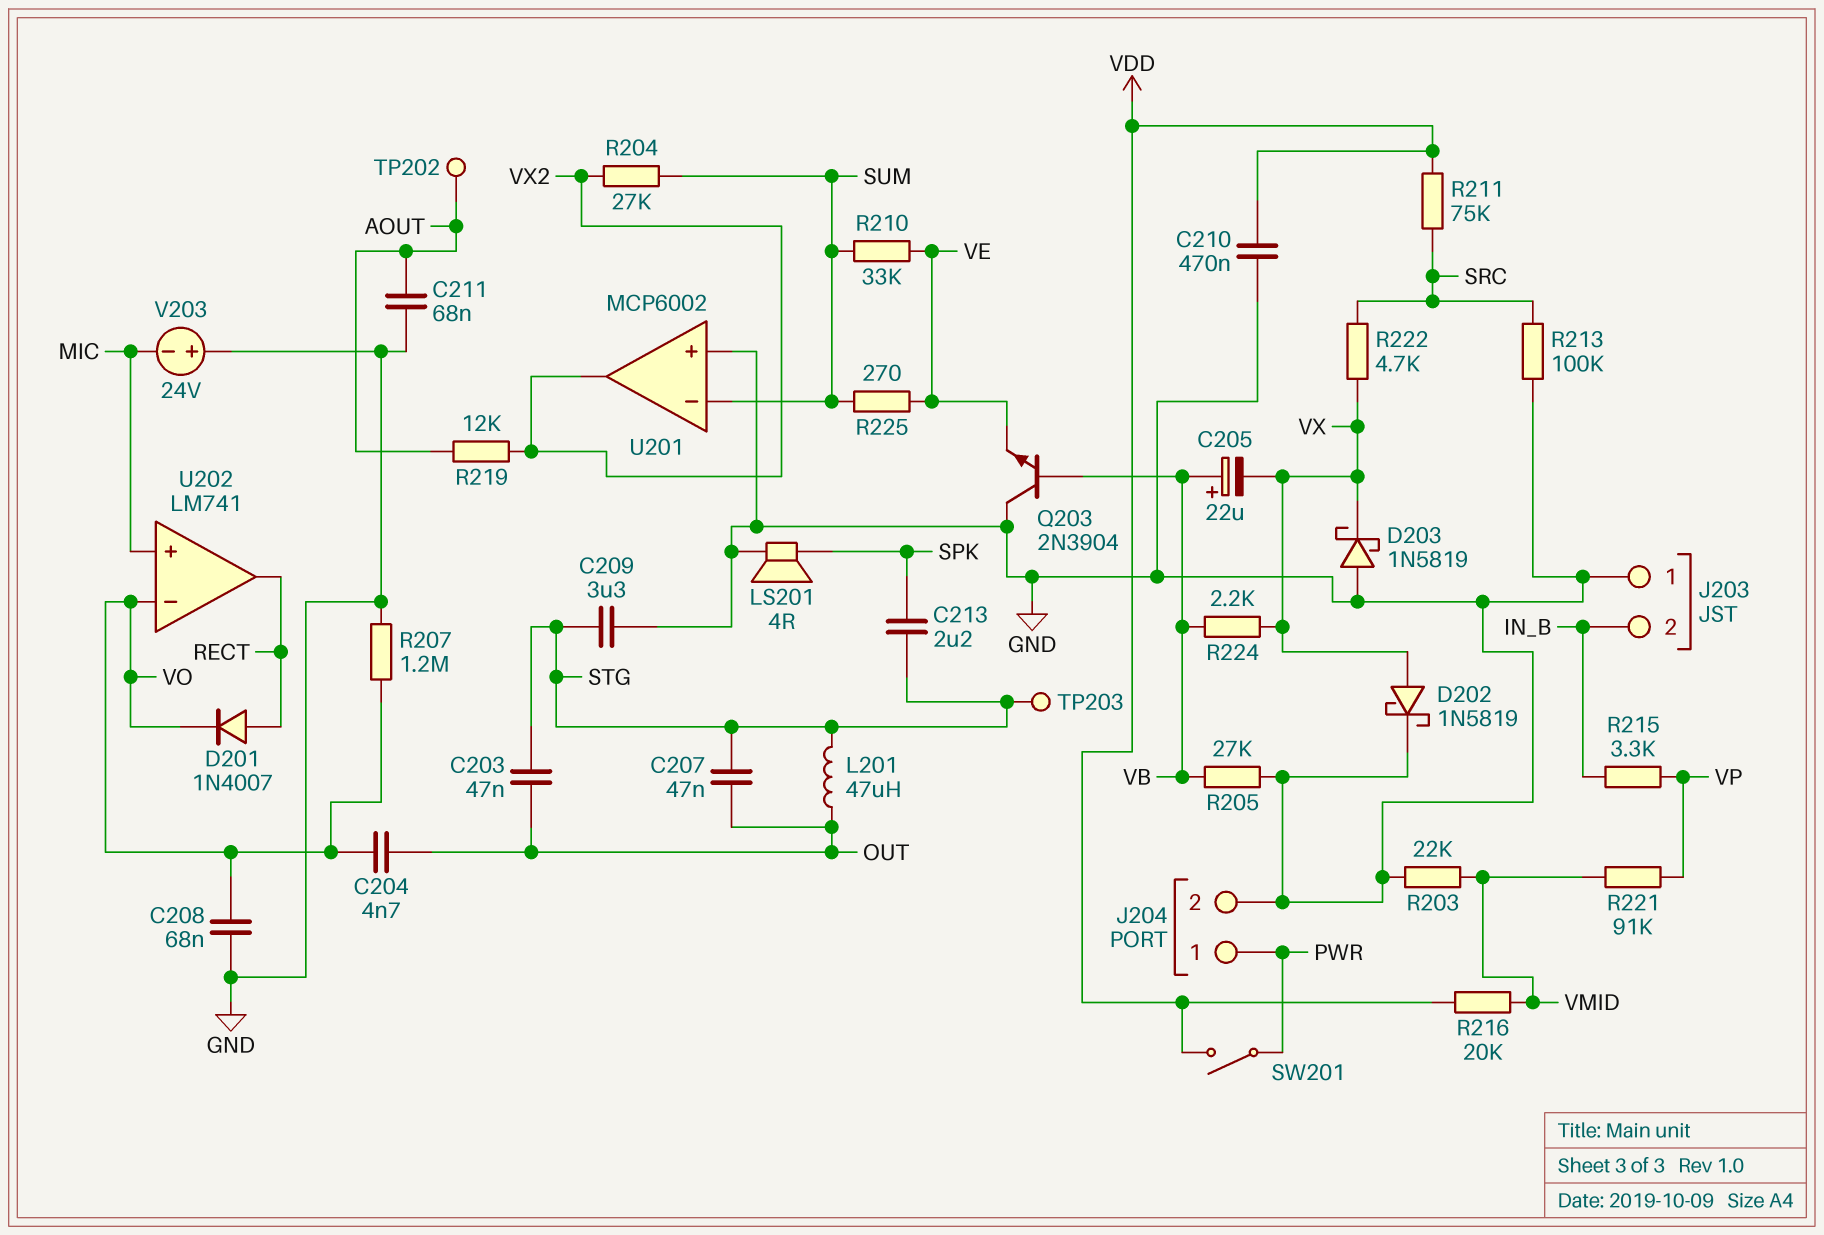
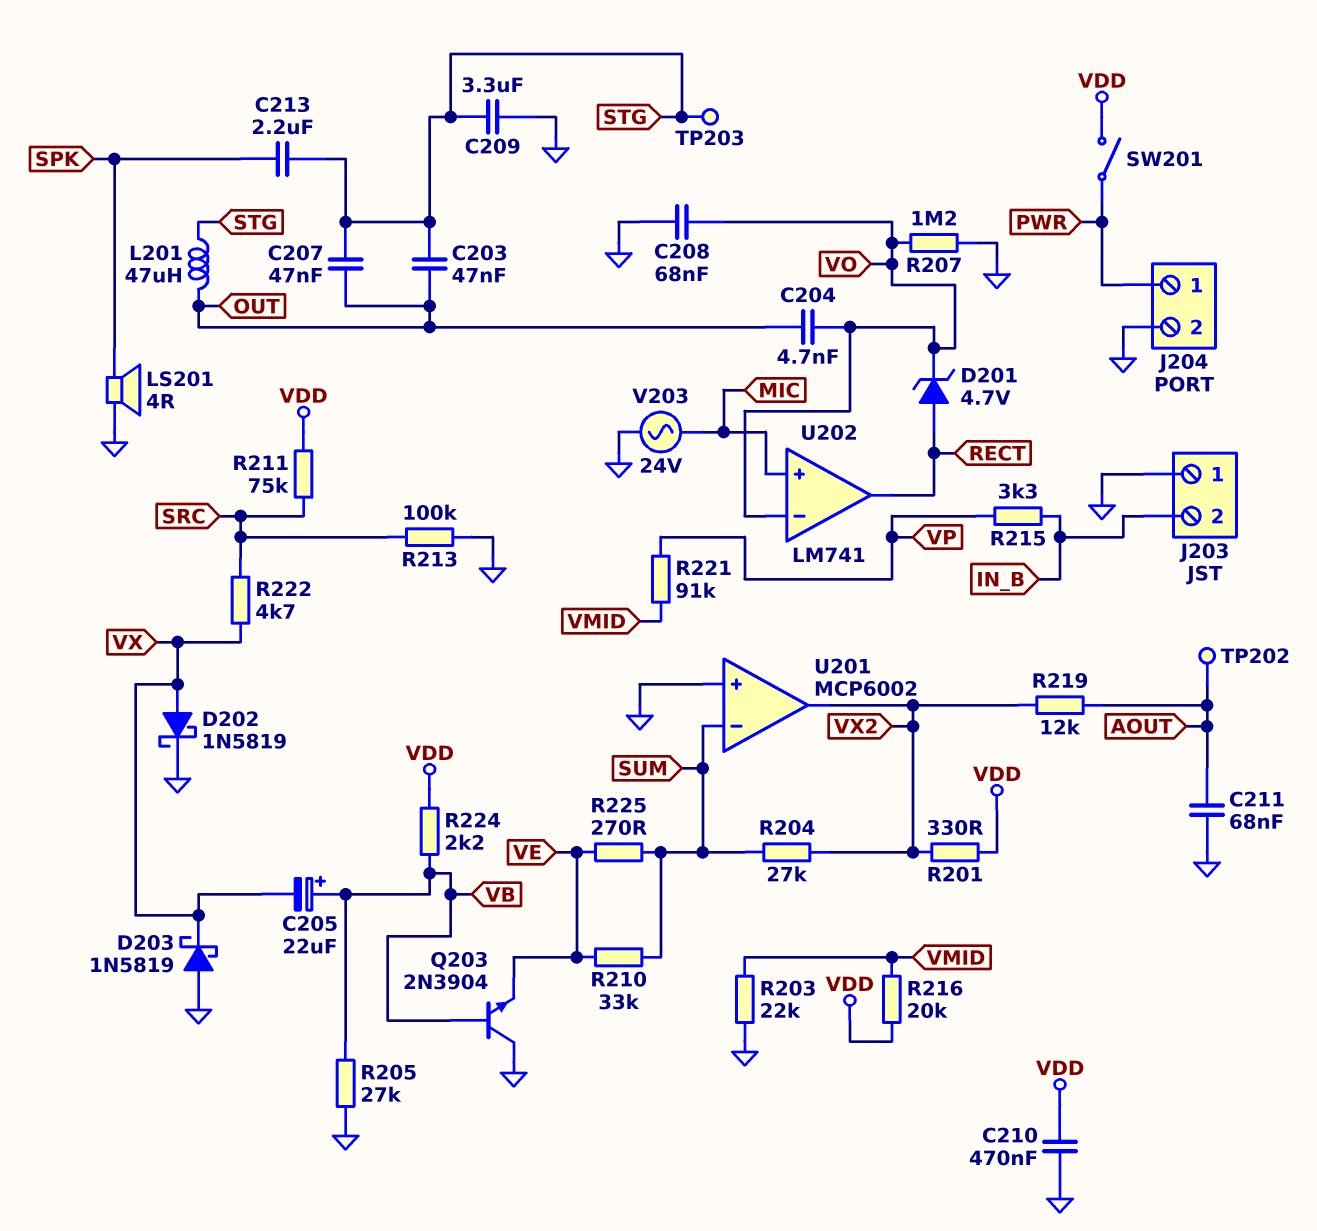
D201: diode 1N4007 (A RECT, K VO) -> zener 4.7V (A RECT, K VO)
R201: none -> 330 (VDD, VX2)
R224: 2.2k (VB, VX) -> 2.2k (VB, VDD)
V203: 24V (plus GND, minus MIC) -> AC 24V (GND, MIC)

